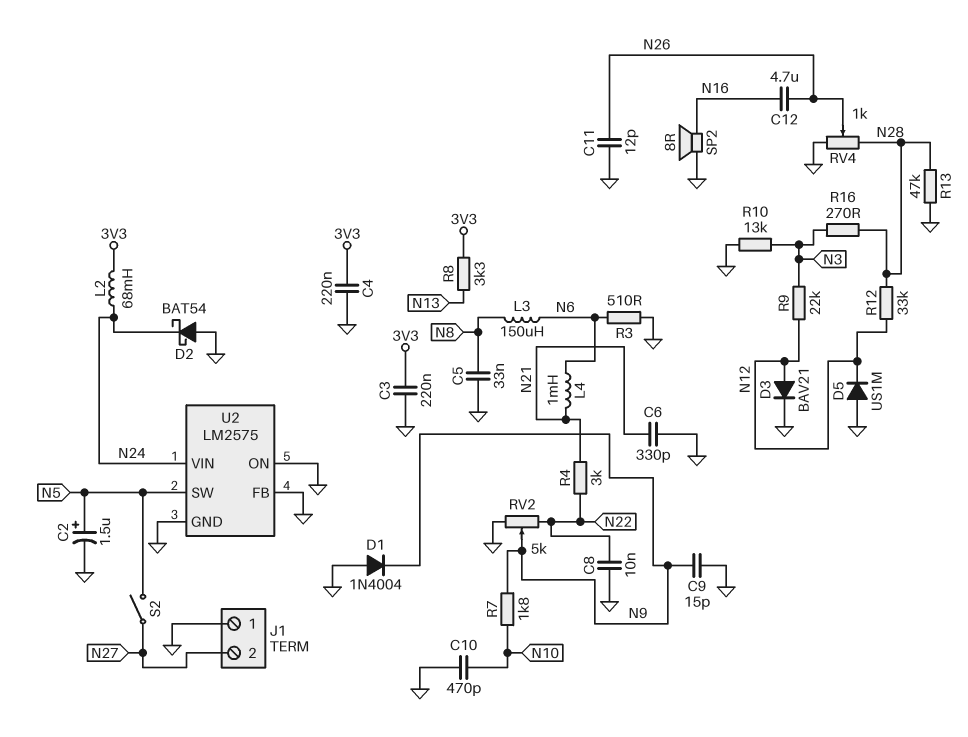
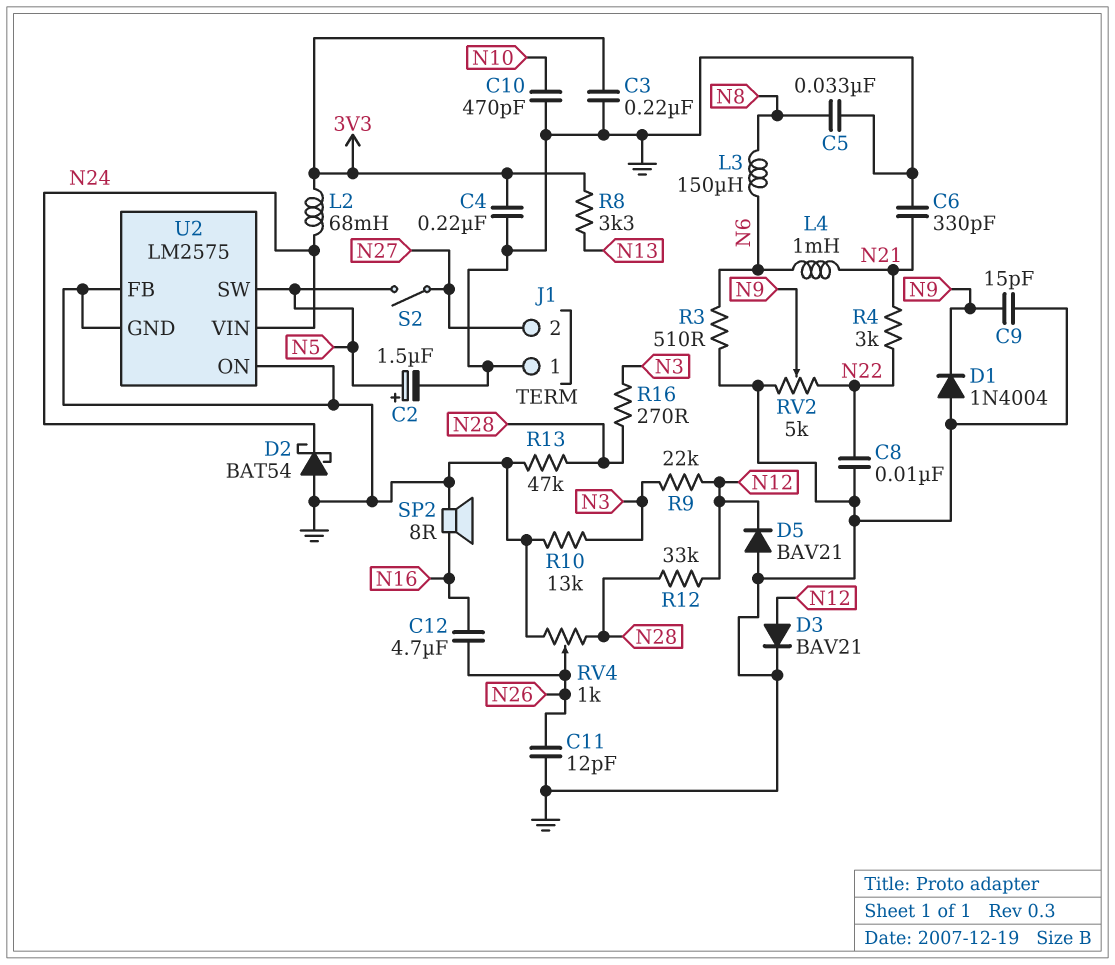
D5: diode US1M (A GND, K N12) -> diode BAV21 (A GND, K N12)
R7: 1.8k (N9, N10) -> none

